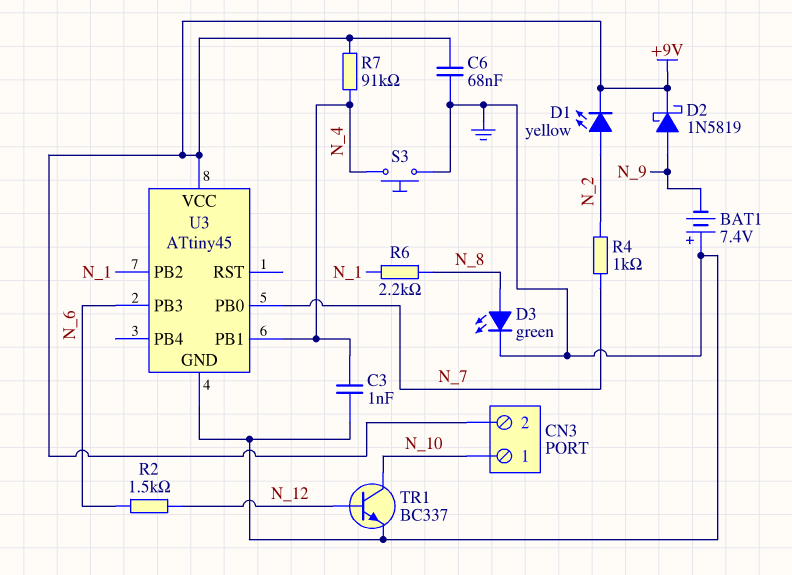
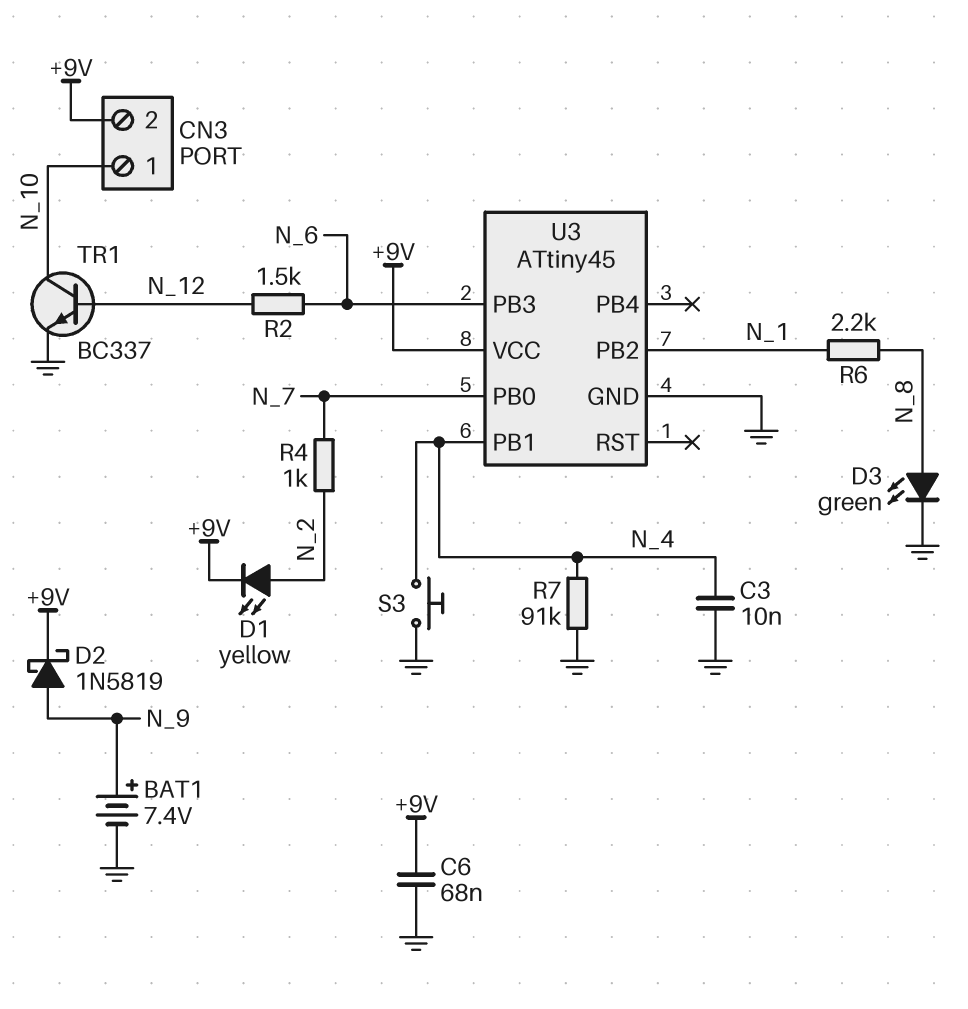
BAT1: 7.4V (plus GND, minus N_9) -> 7.4V (plus N_9, minus GND)
C3: 1nF (GND, N_4) -> 10nF (GND, N_4)
R7: 91k (+9V, N_4) -> 91k (GND, N_4)

